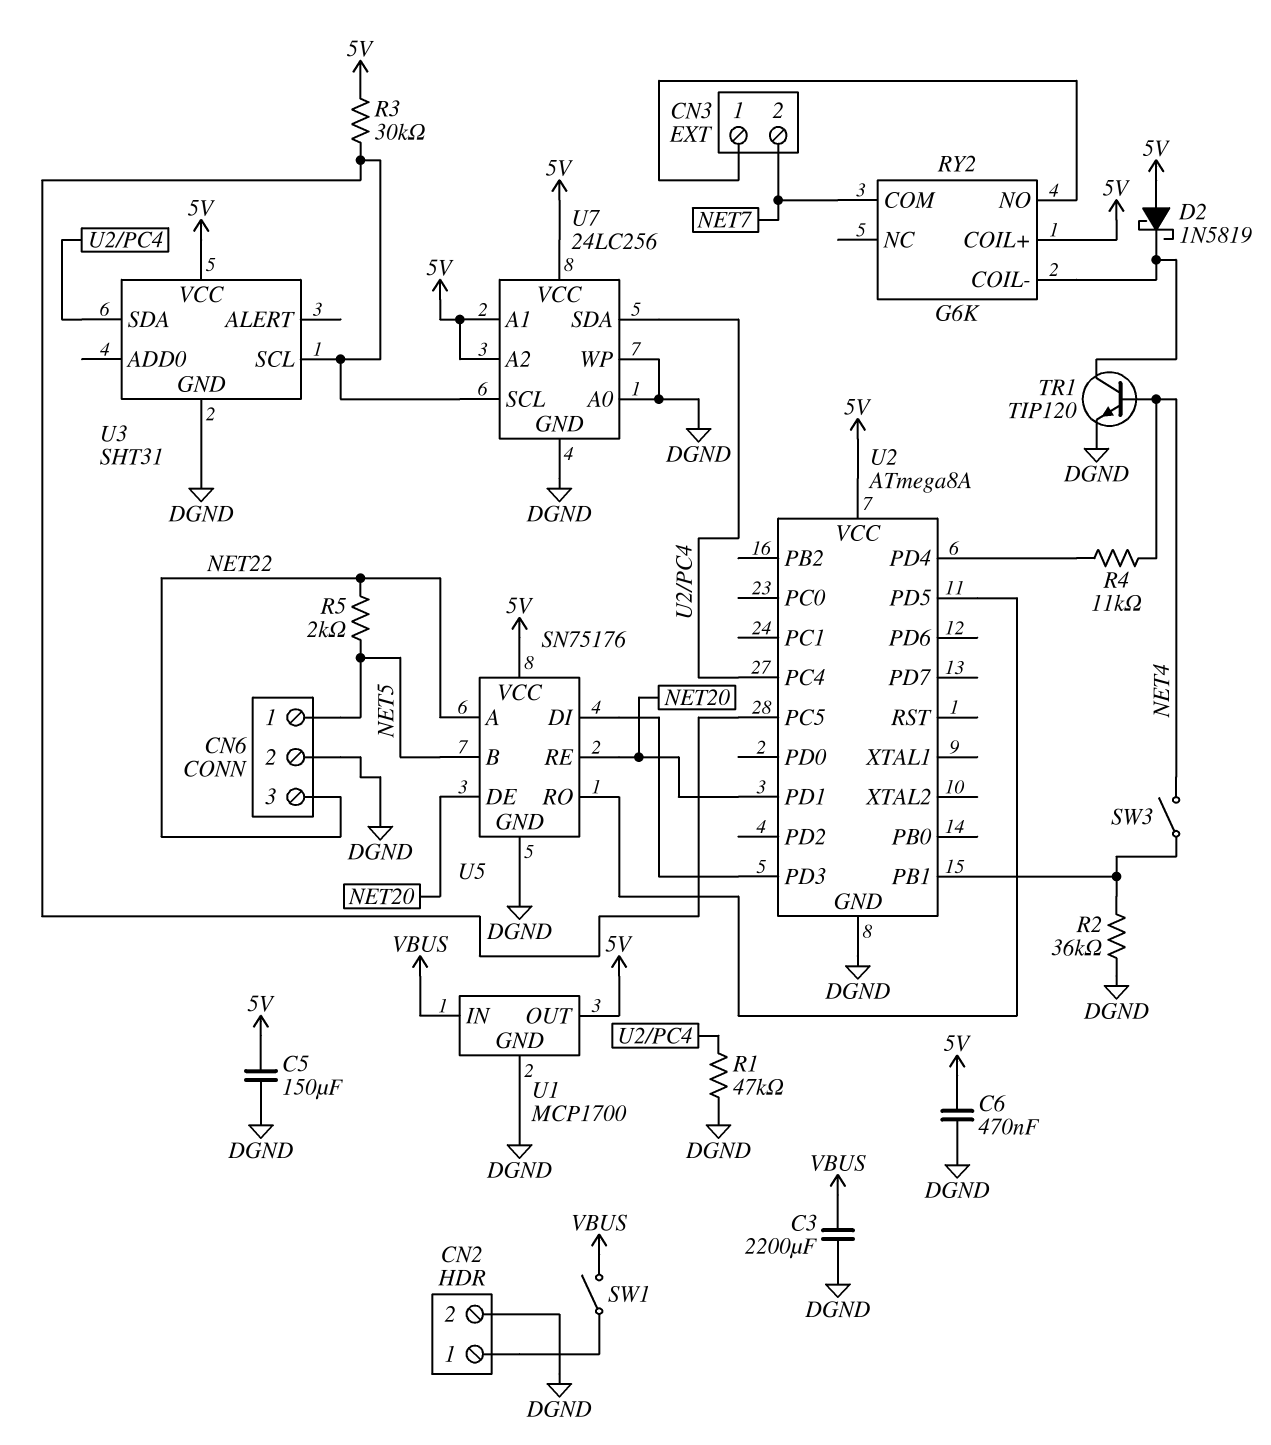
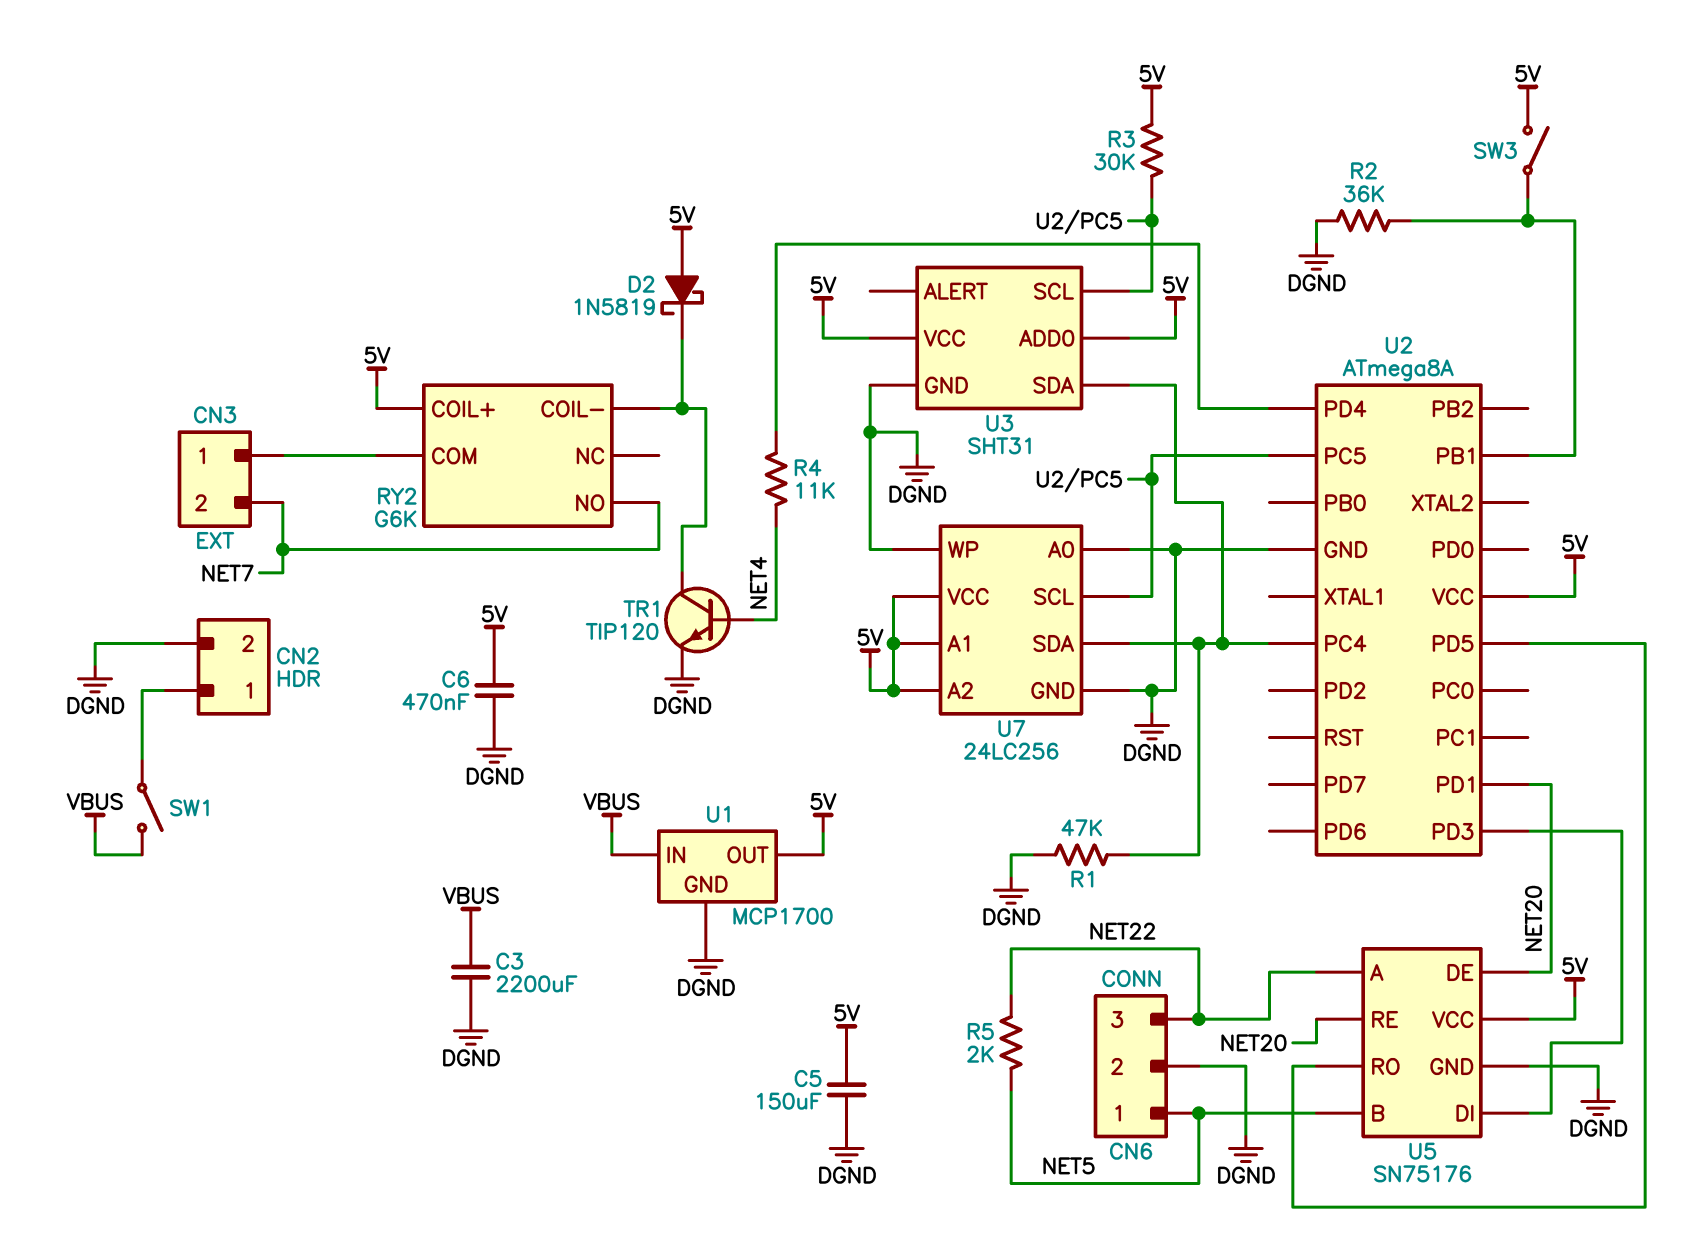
RY2 pin COM: NET7 -> CN3/1
RY2 pin NO: CN3/1 -> NET7
SW3: switch (NET4, U2/PB1) -> switch (5V, U2/PB1)
U3 pin ADD0: none -> 5V

